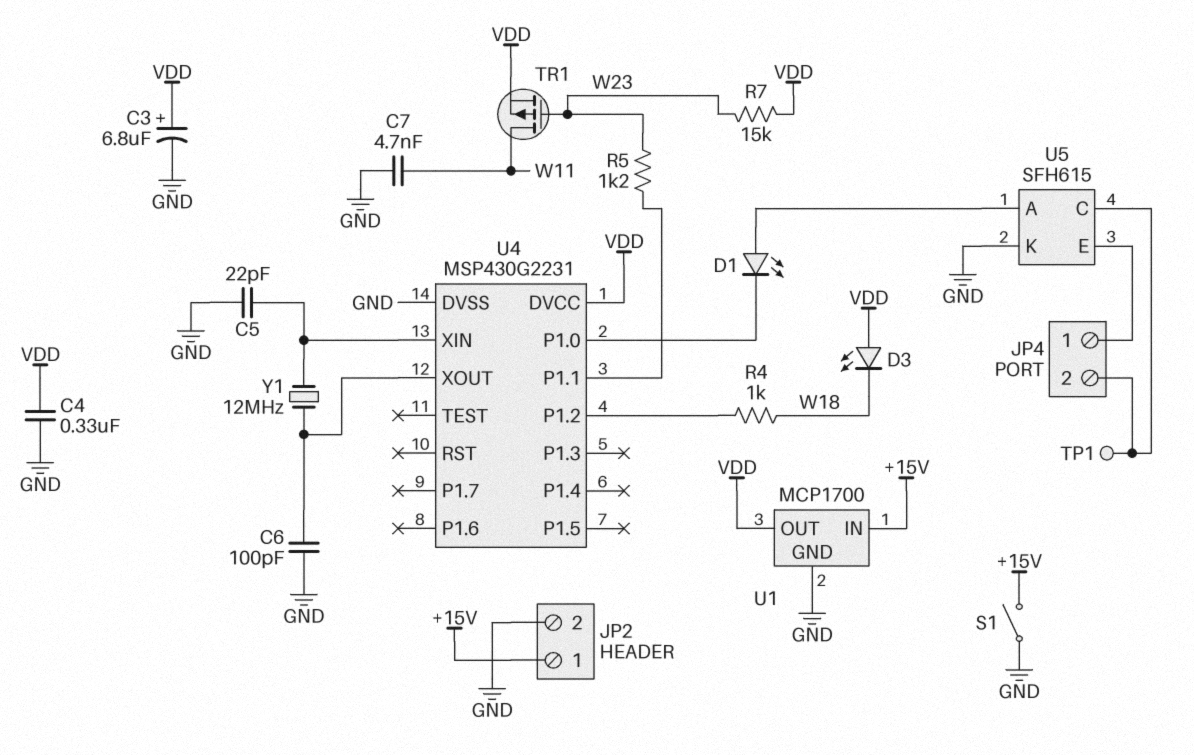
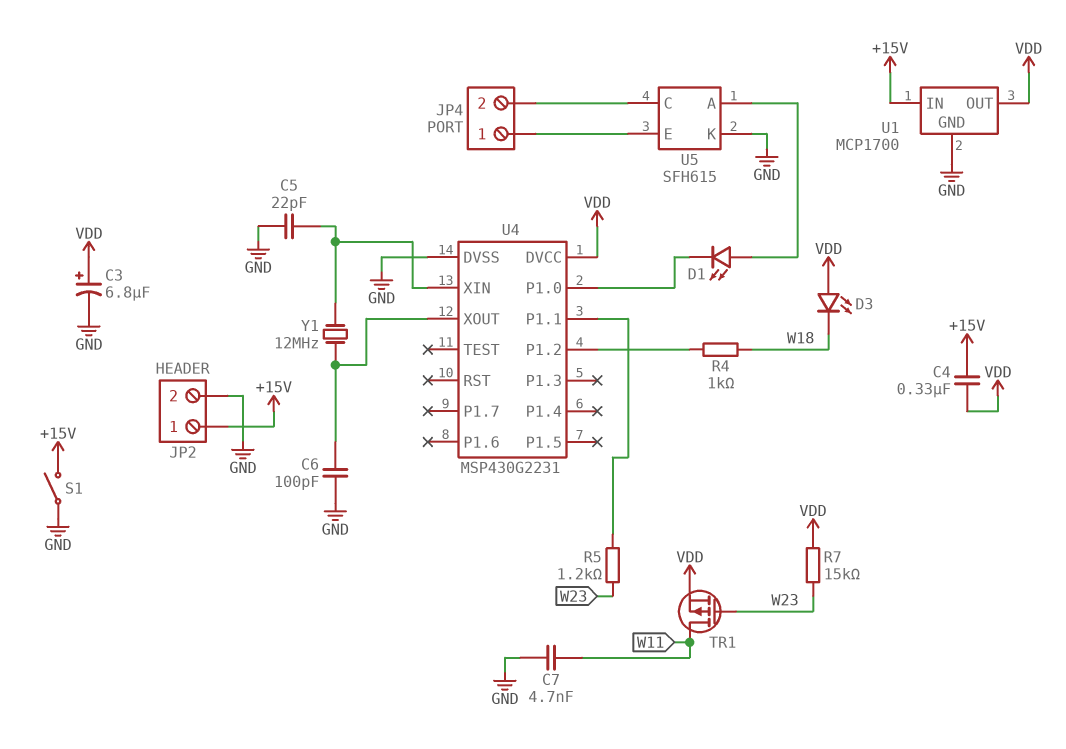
C4: 330nF (GND, VDD) -> 330nF (+15V, VDD)
TP1: test point (JP4/2) -> none

